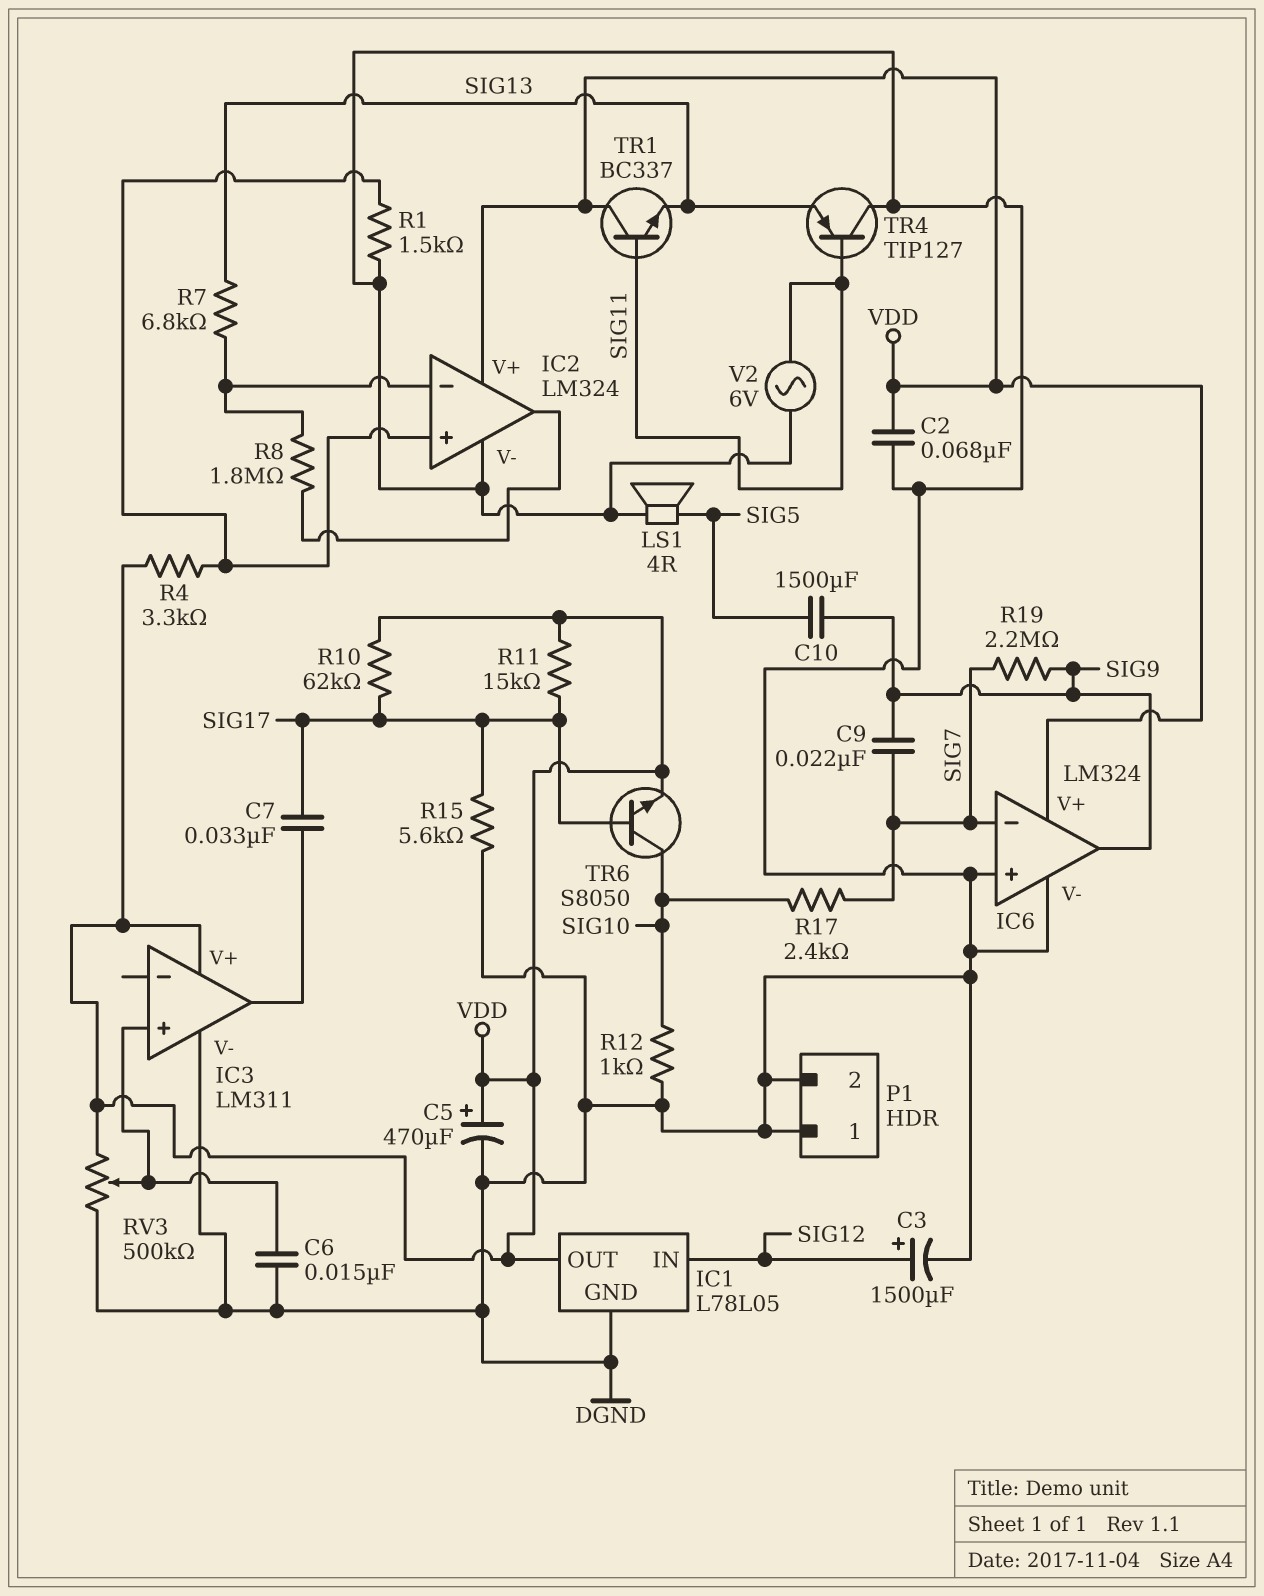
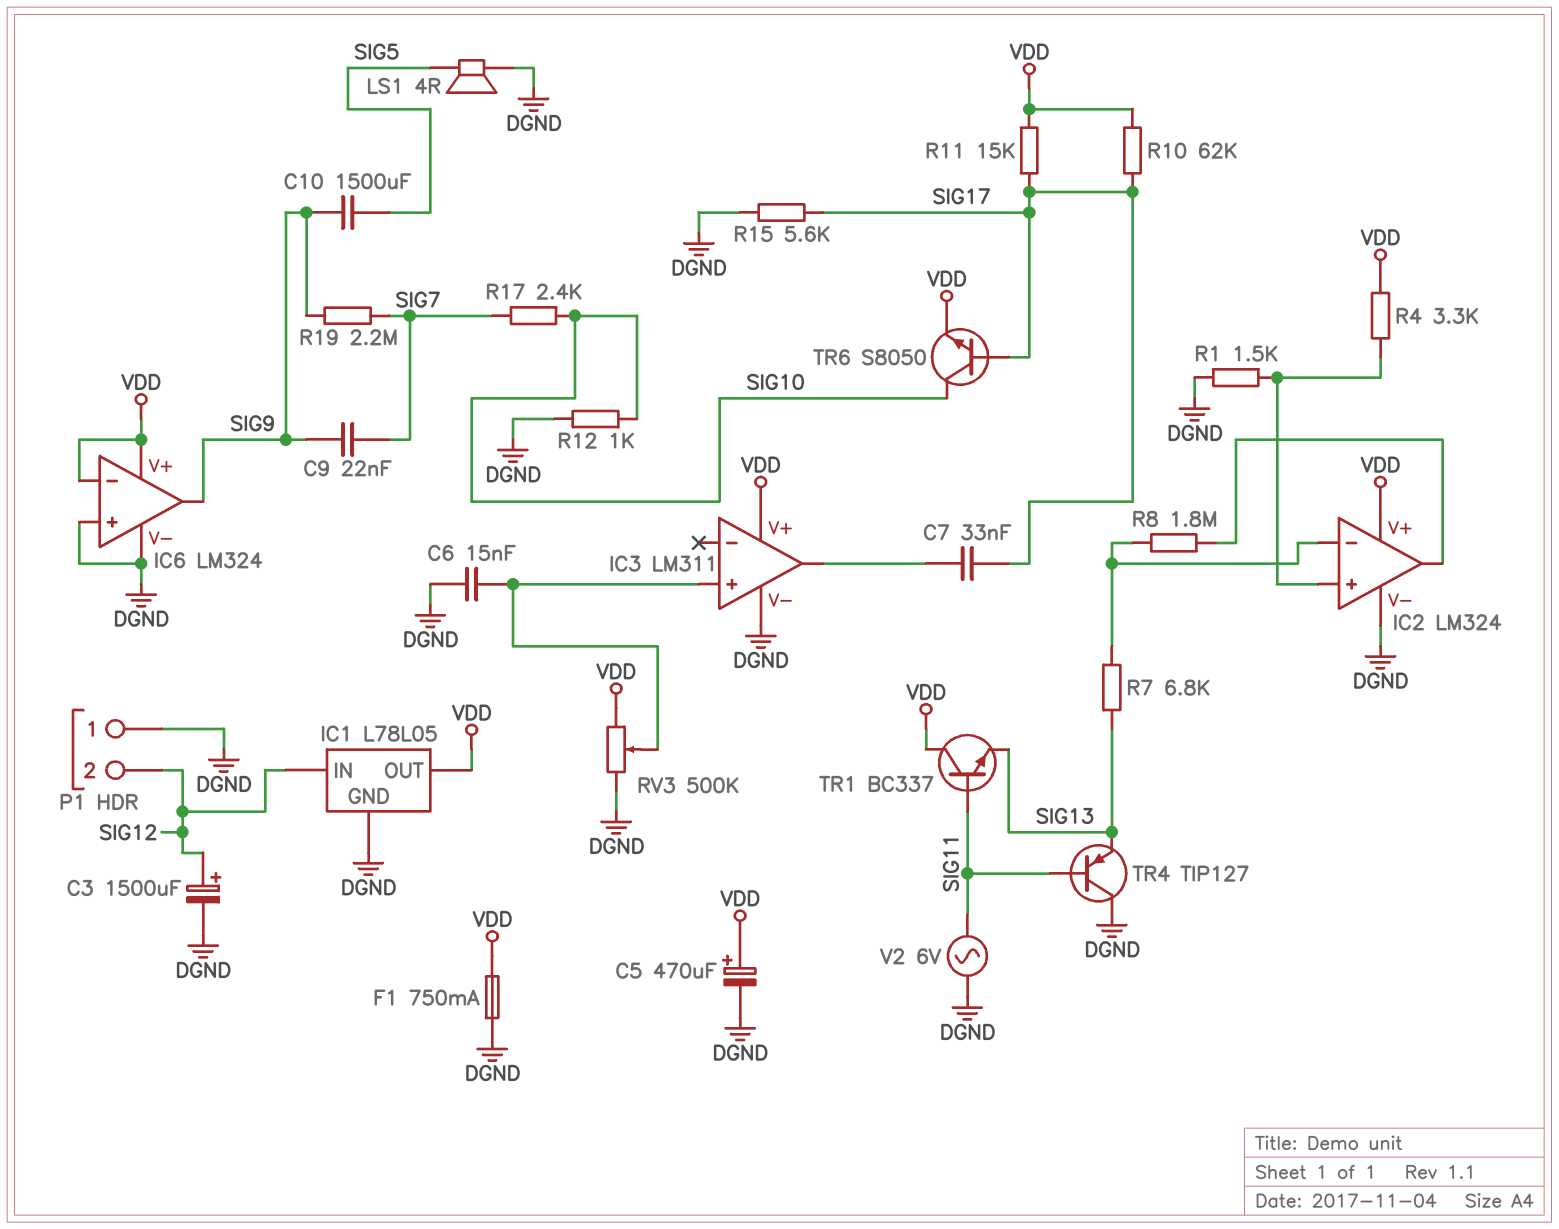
C2: 68nF (DGND, VDD) -> none
F1: none -> 750mA (DGND, VDD)
IC6 pin in-: SIG7 -> VDD
P1 pin 2: DGND -> SIG12

